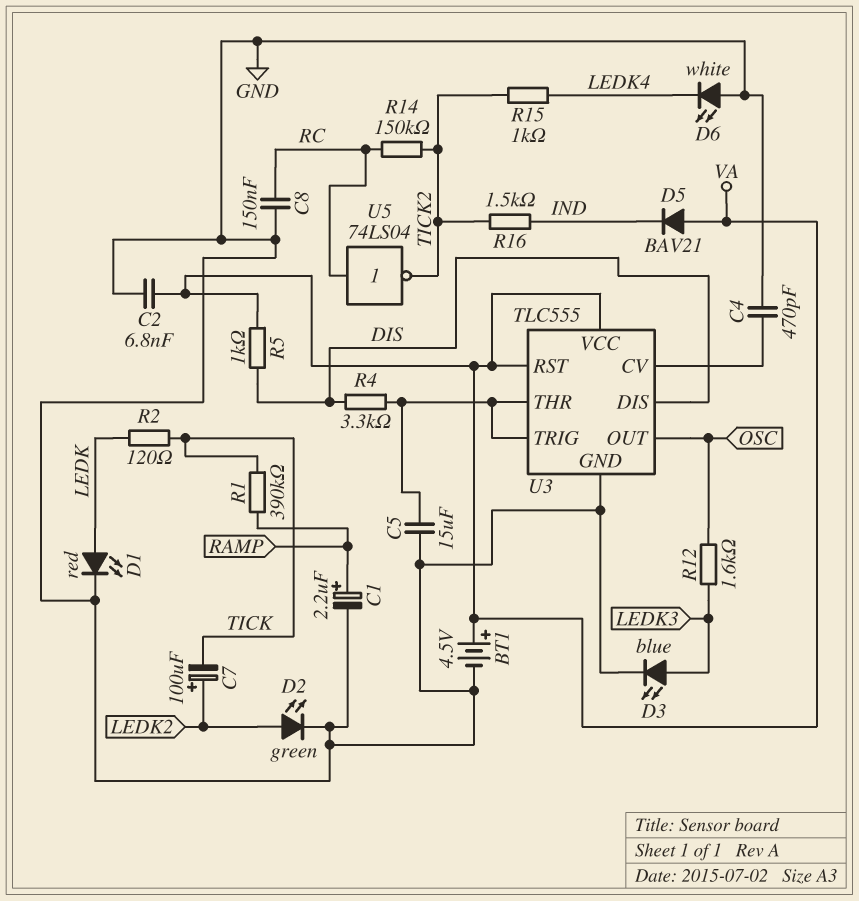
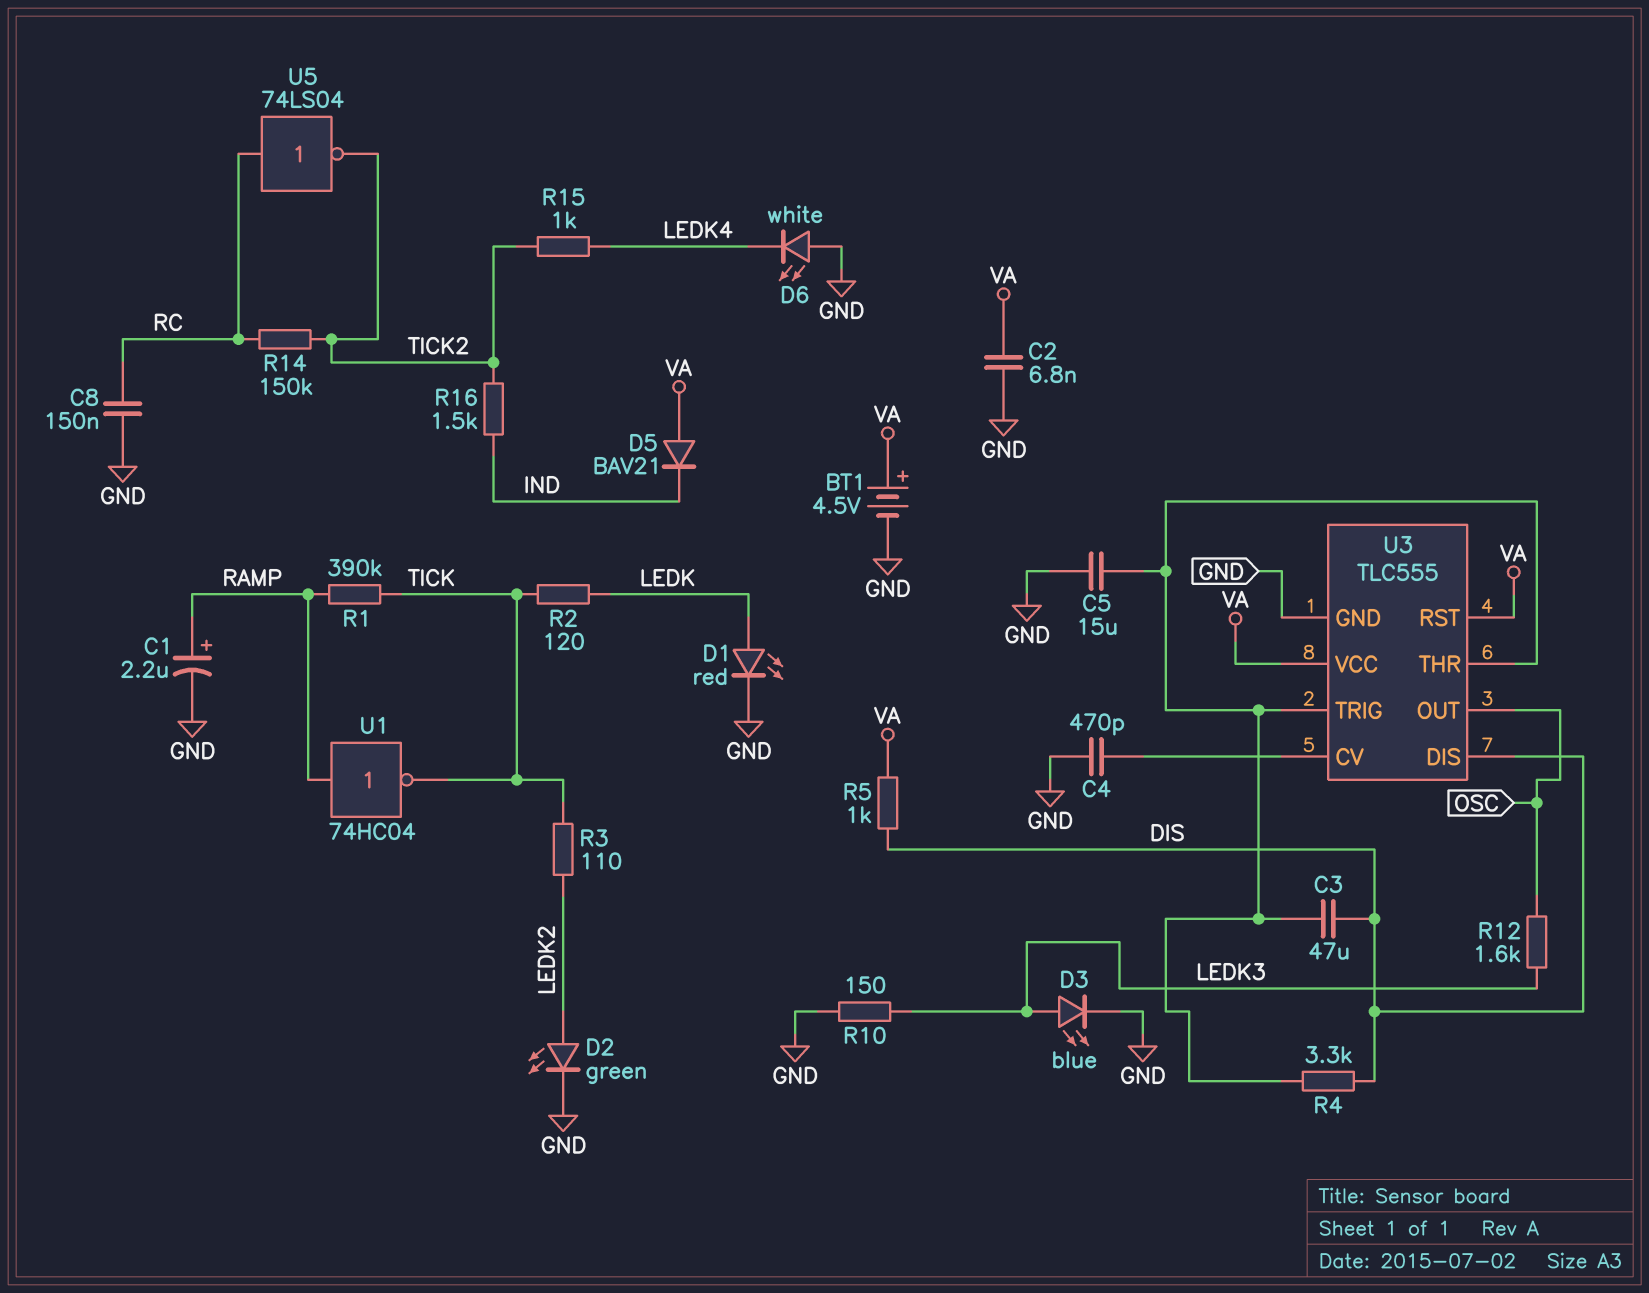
C3: none -> 47uF (DIS, U3/THR)
C7: 100uF (plus LEDK2, minus TICK) -> none
R3: none -> 110 (LEDK2, TICK)
R10: none -> 150 (GND, LEDK3)
U1: none -> NOT 74HC04 (in RAMP, out TICK)

